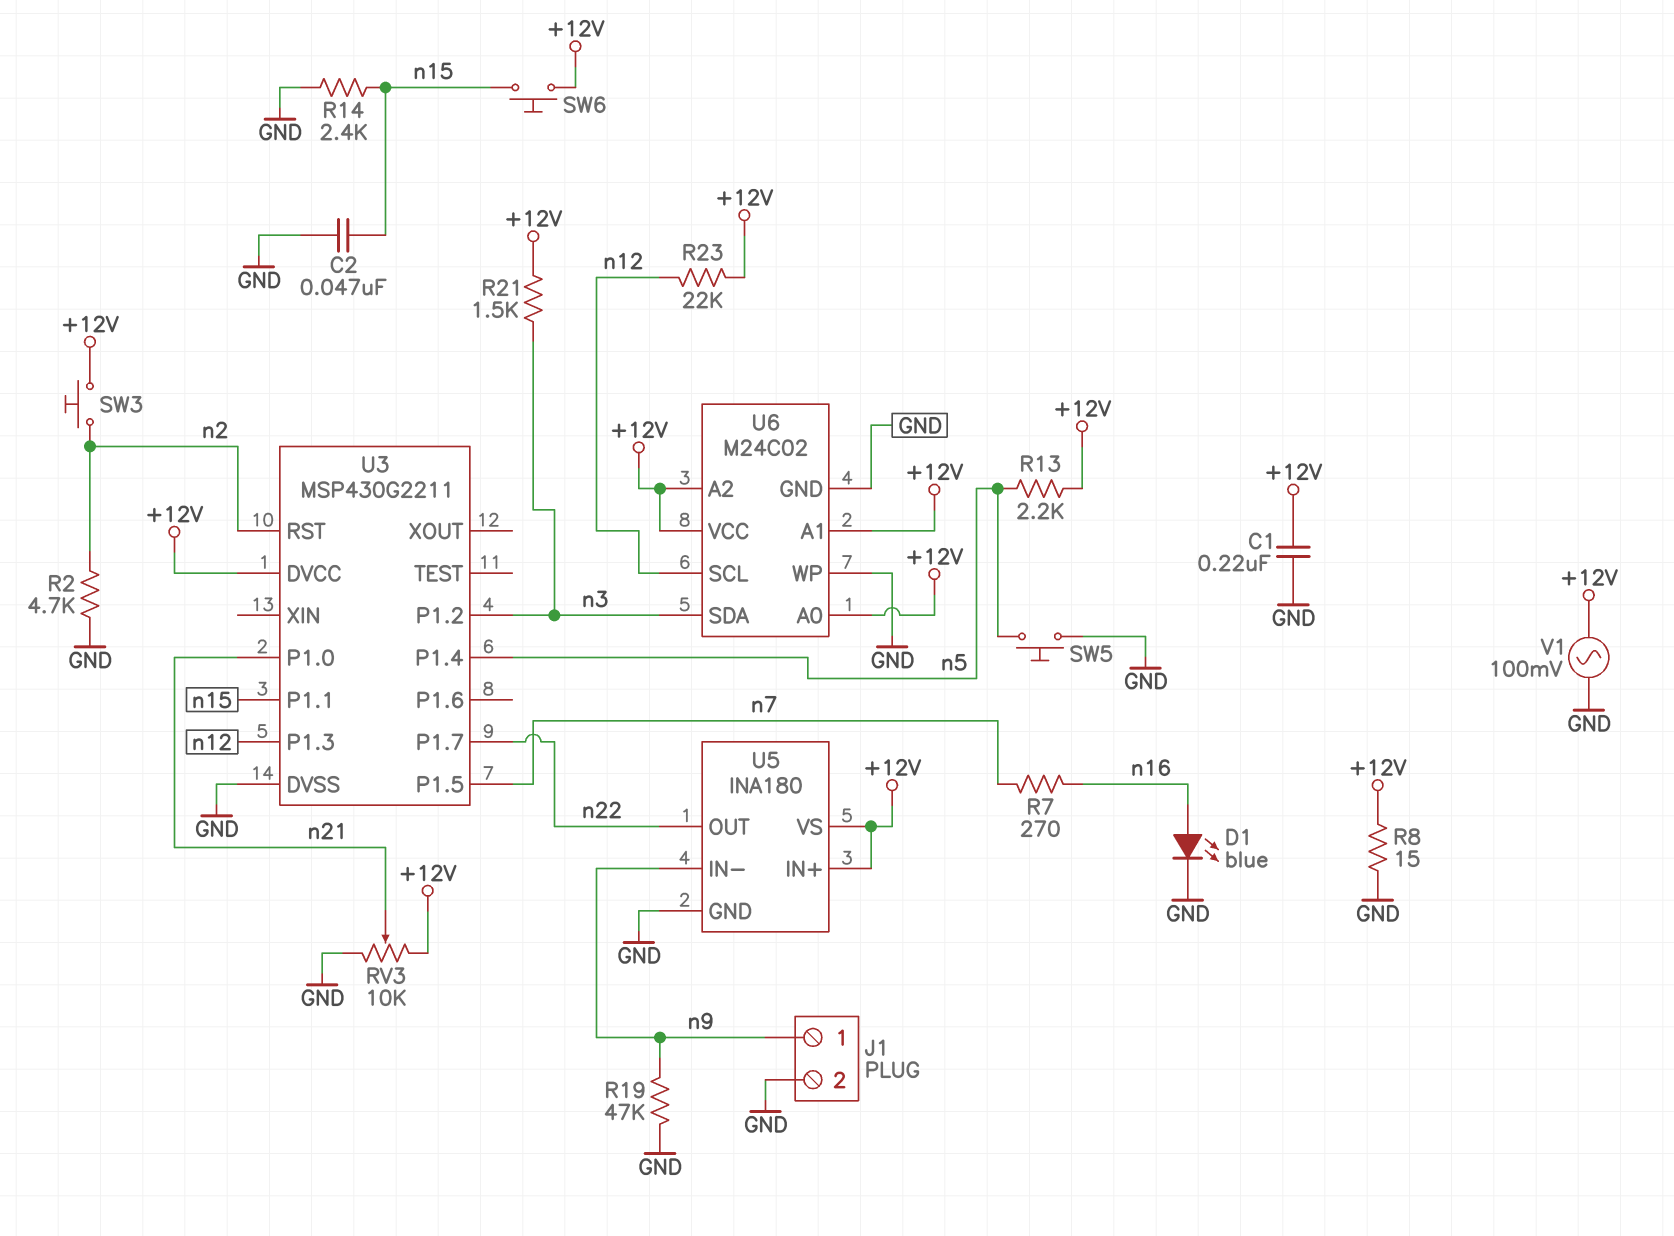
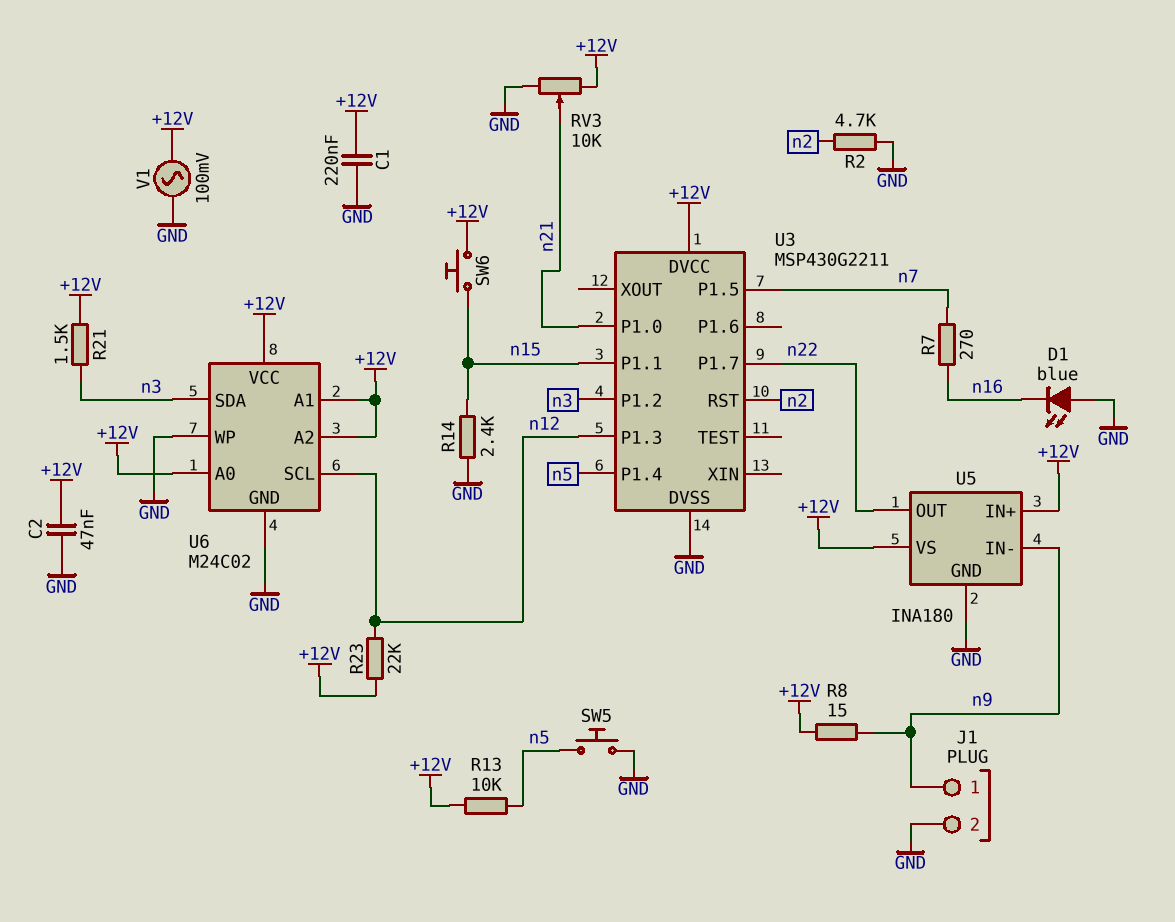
C2: 47nF (GND, n15) -> 47nF (+12V, GND)
D1: LED blue (A n16, K GND) -> LED blue (A GND, K n16)
R8: 15 (+12V, GND) -> 15 (+12V, n9)
R13: 2.2k (+12V, n5) -> 10k (+12V, n5)
R19: 47k (GND, n9) -> none
SW3: button (+12V, n2) -> none

